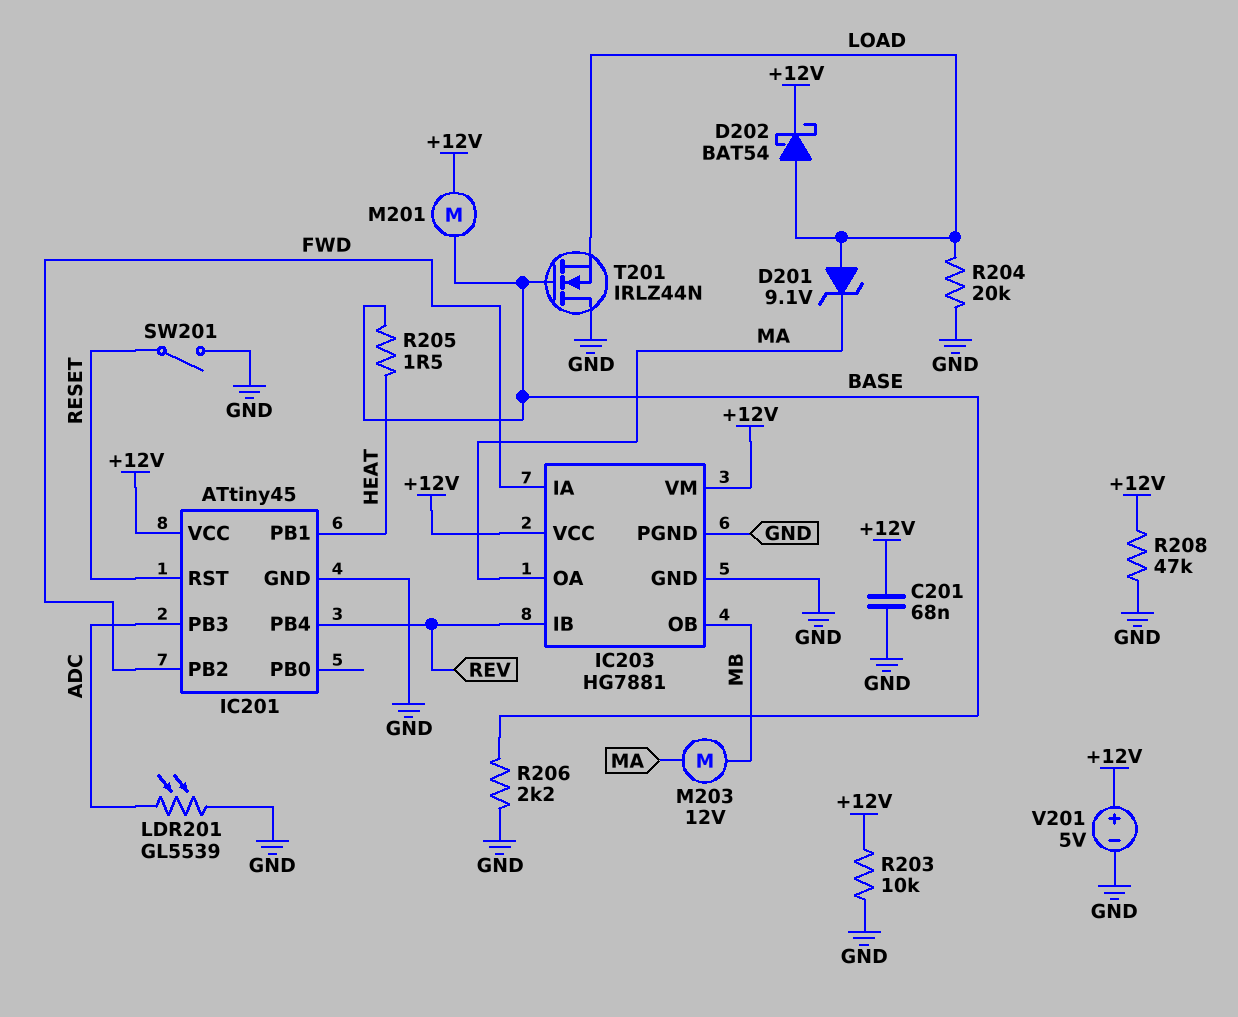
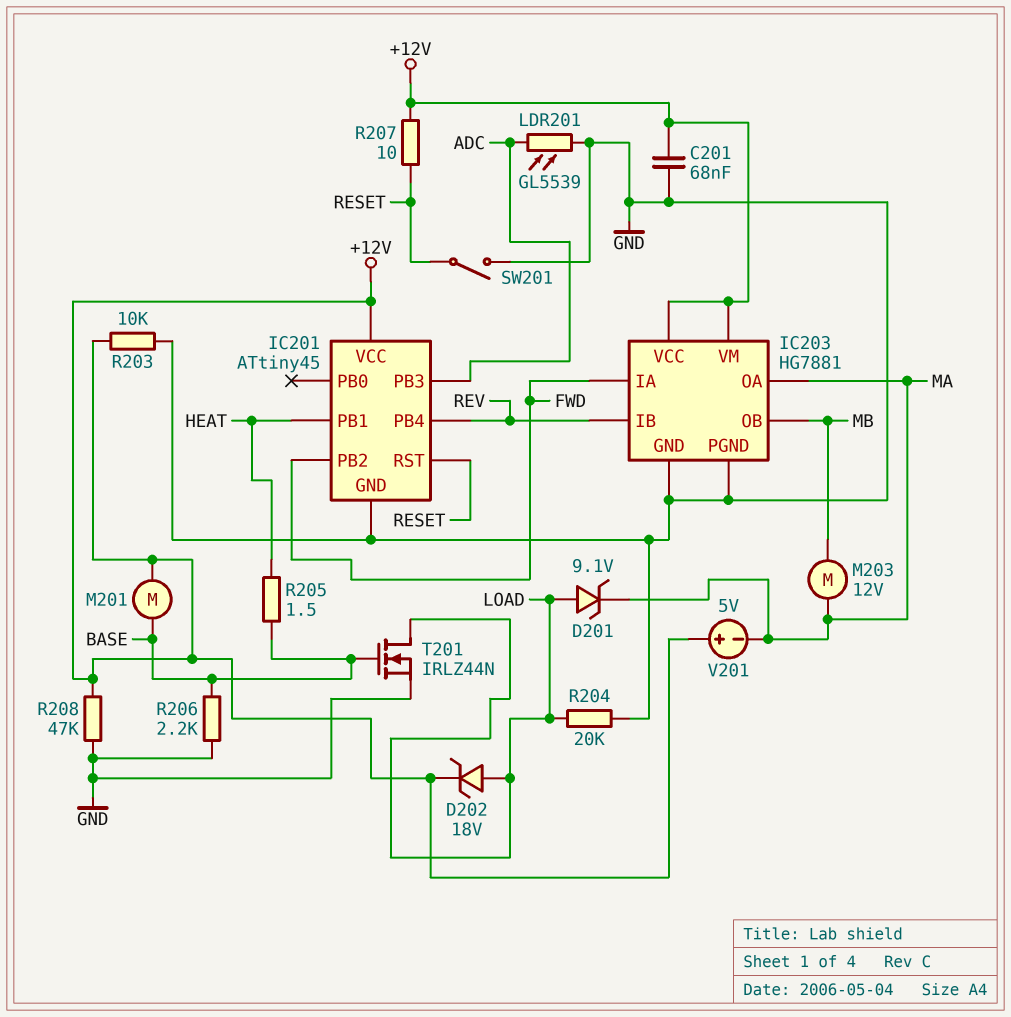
D202: schottky BAT54 (A LOAD, K +12V) -> zener 18V (A LOAD, K +12V)
R207: none -> 10 (+12V, RESET)
T201: NMOS IRLZ44N (G BASE, D GND, S LOAD) -> NMOS IRLZ44N (G BASE, D LOAD, S GND)
V201: 5V (plus +12V, minus GND) -> 5V (plus +12V, minus MA)

